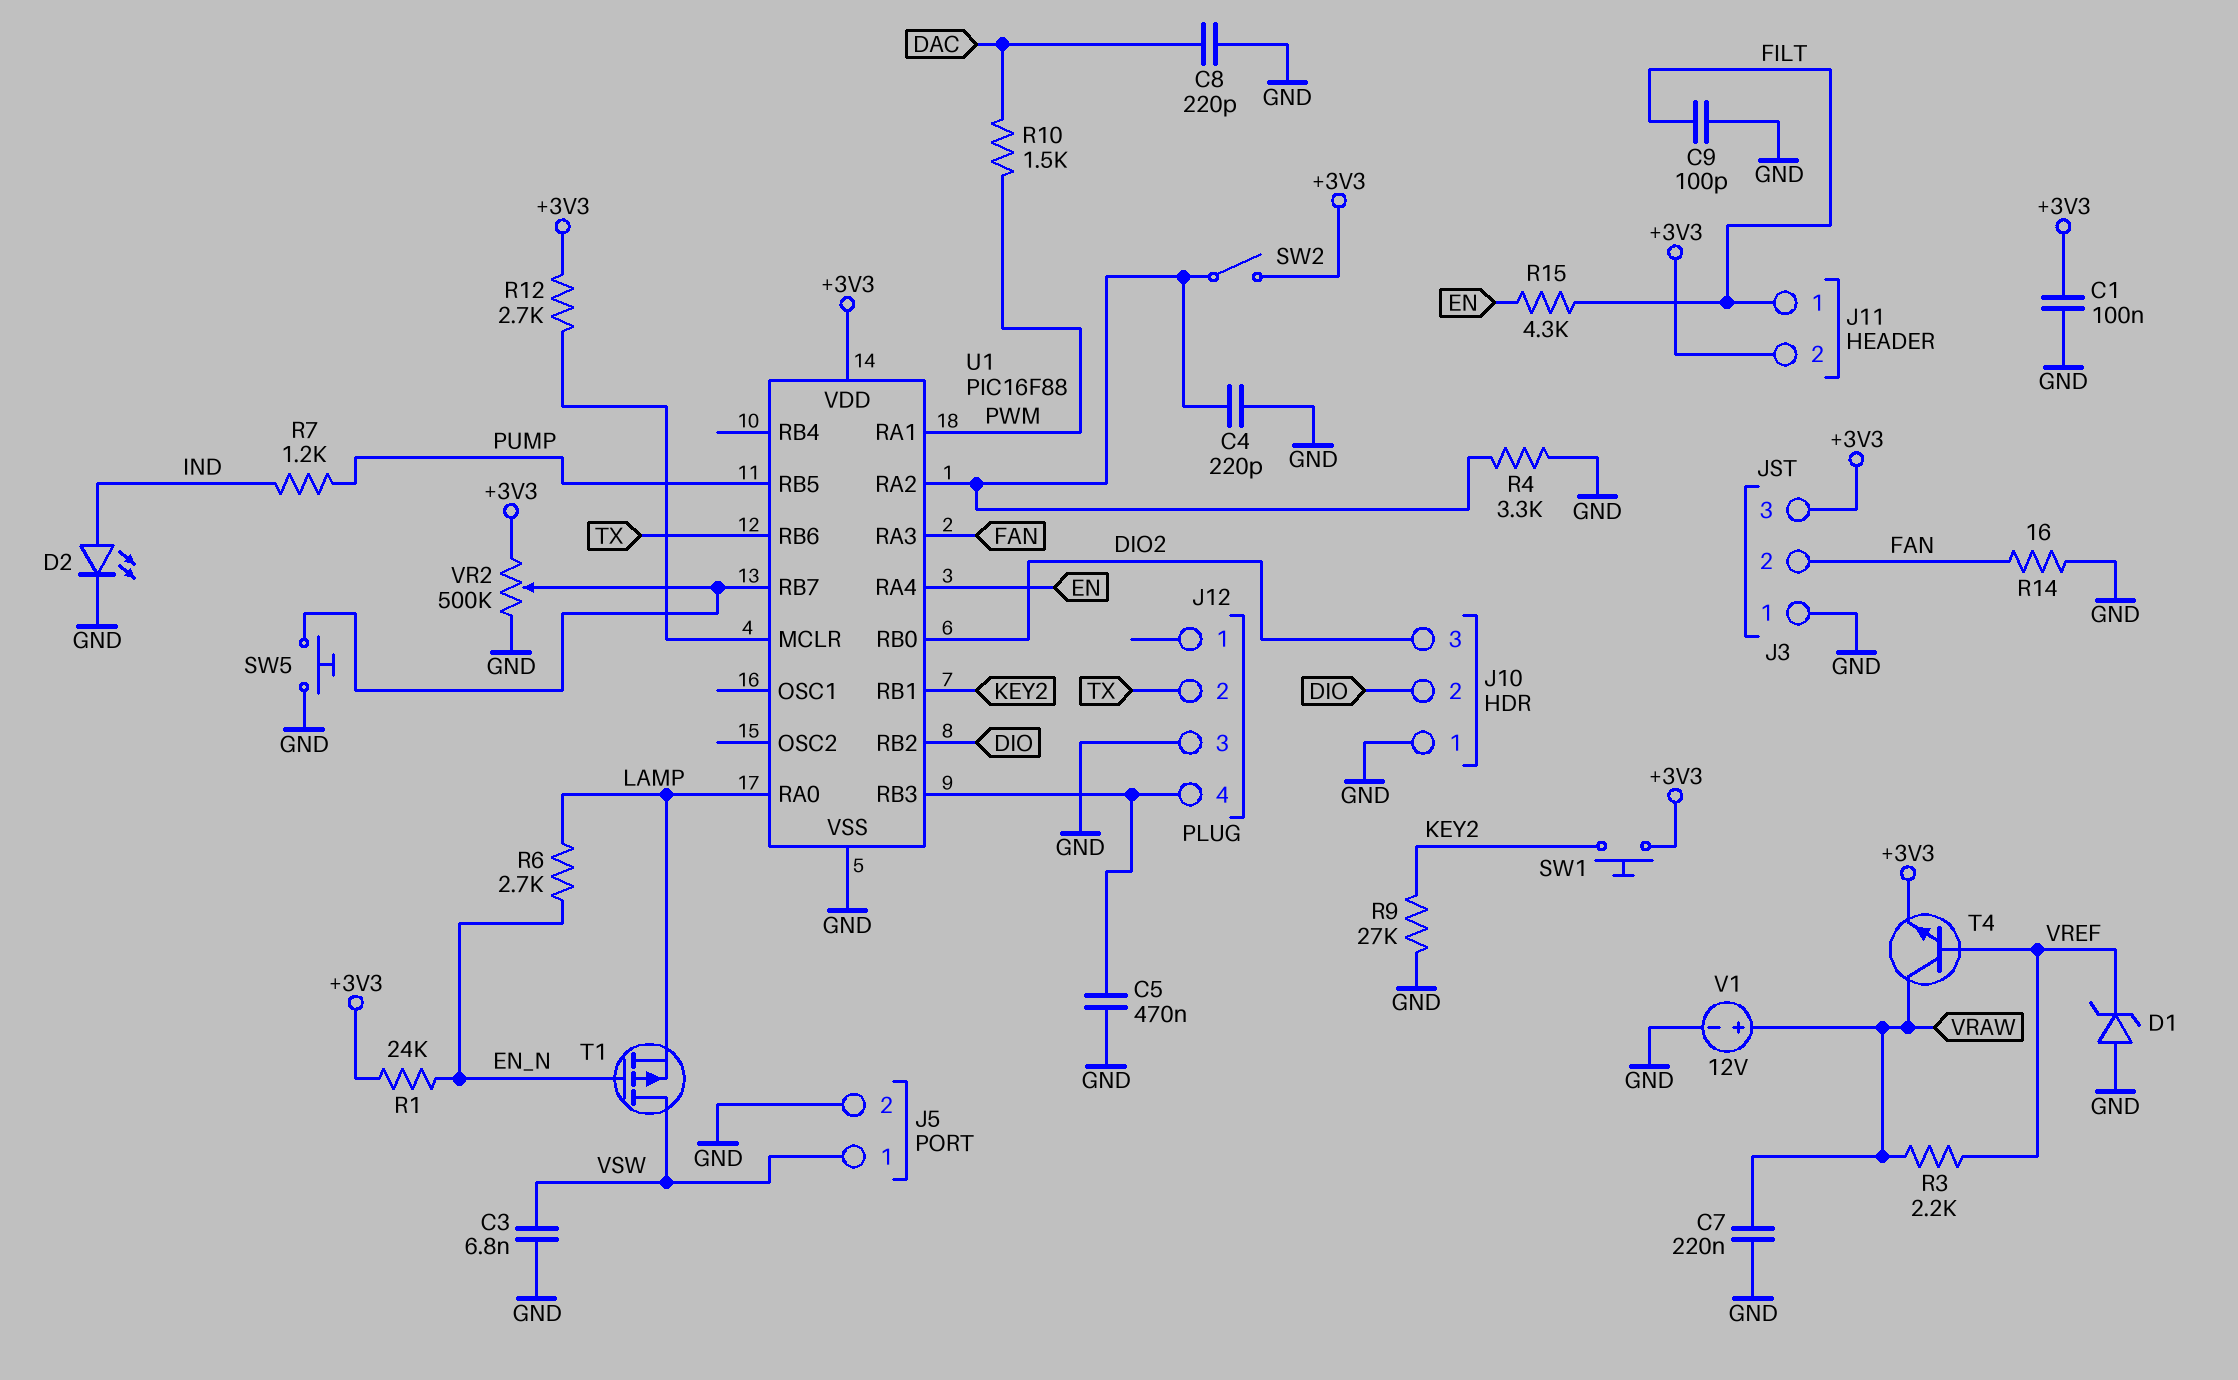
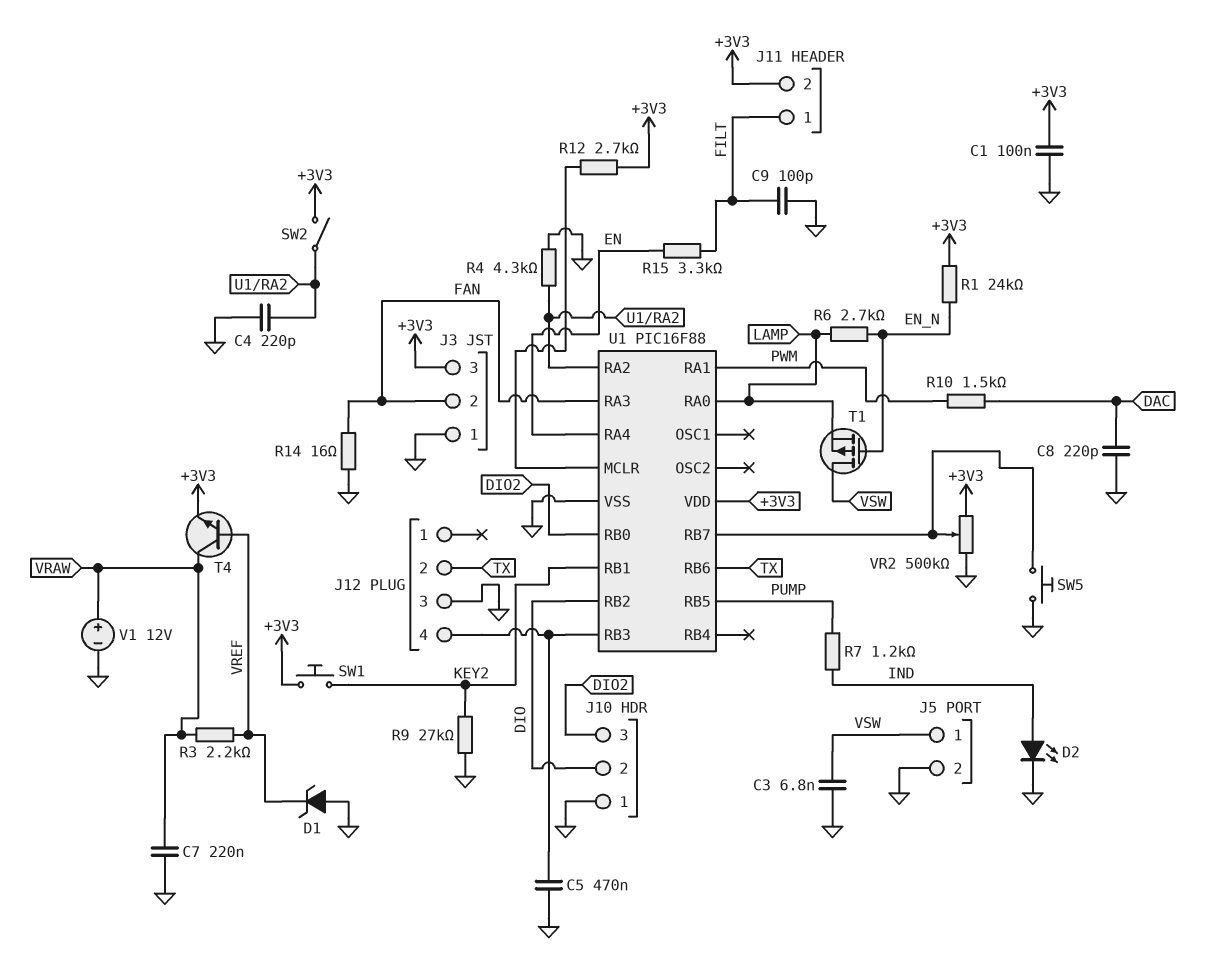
R4: 3.3k (GND, U1/RA2) -> 4.3k (GND, U1/RA2)
R15: 4.3k (EN, FILT) -> 3.3k (EN, FILT)

